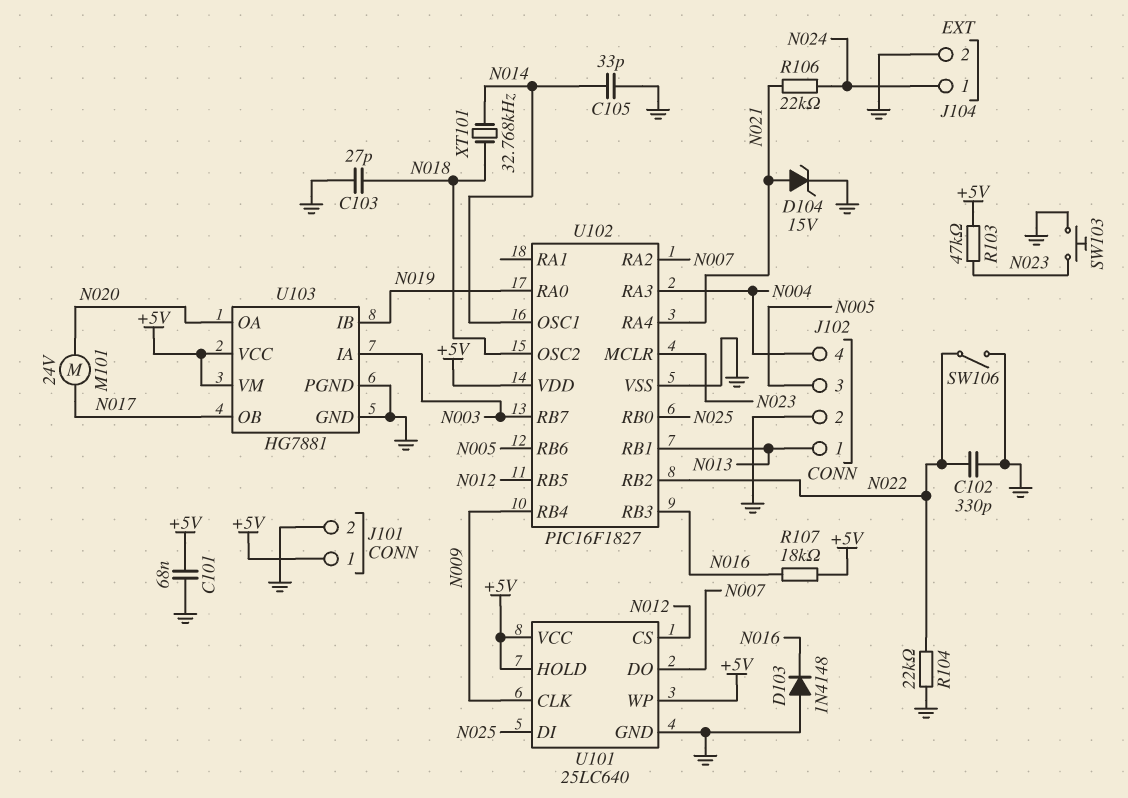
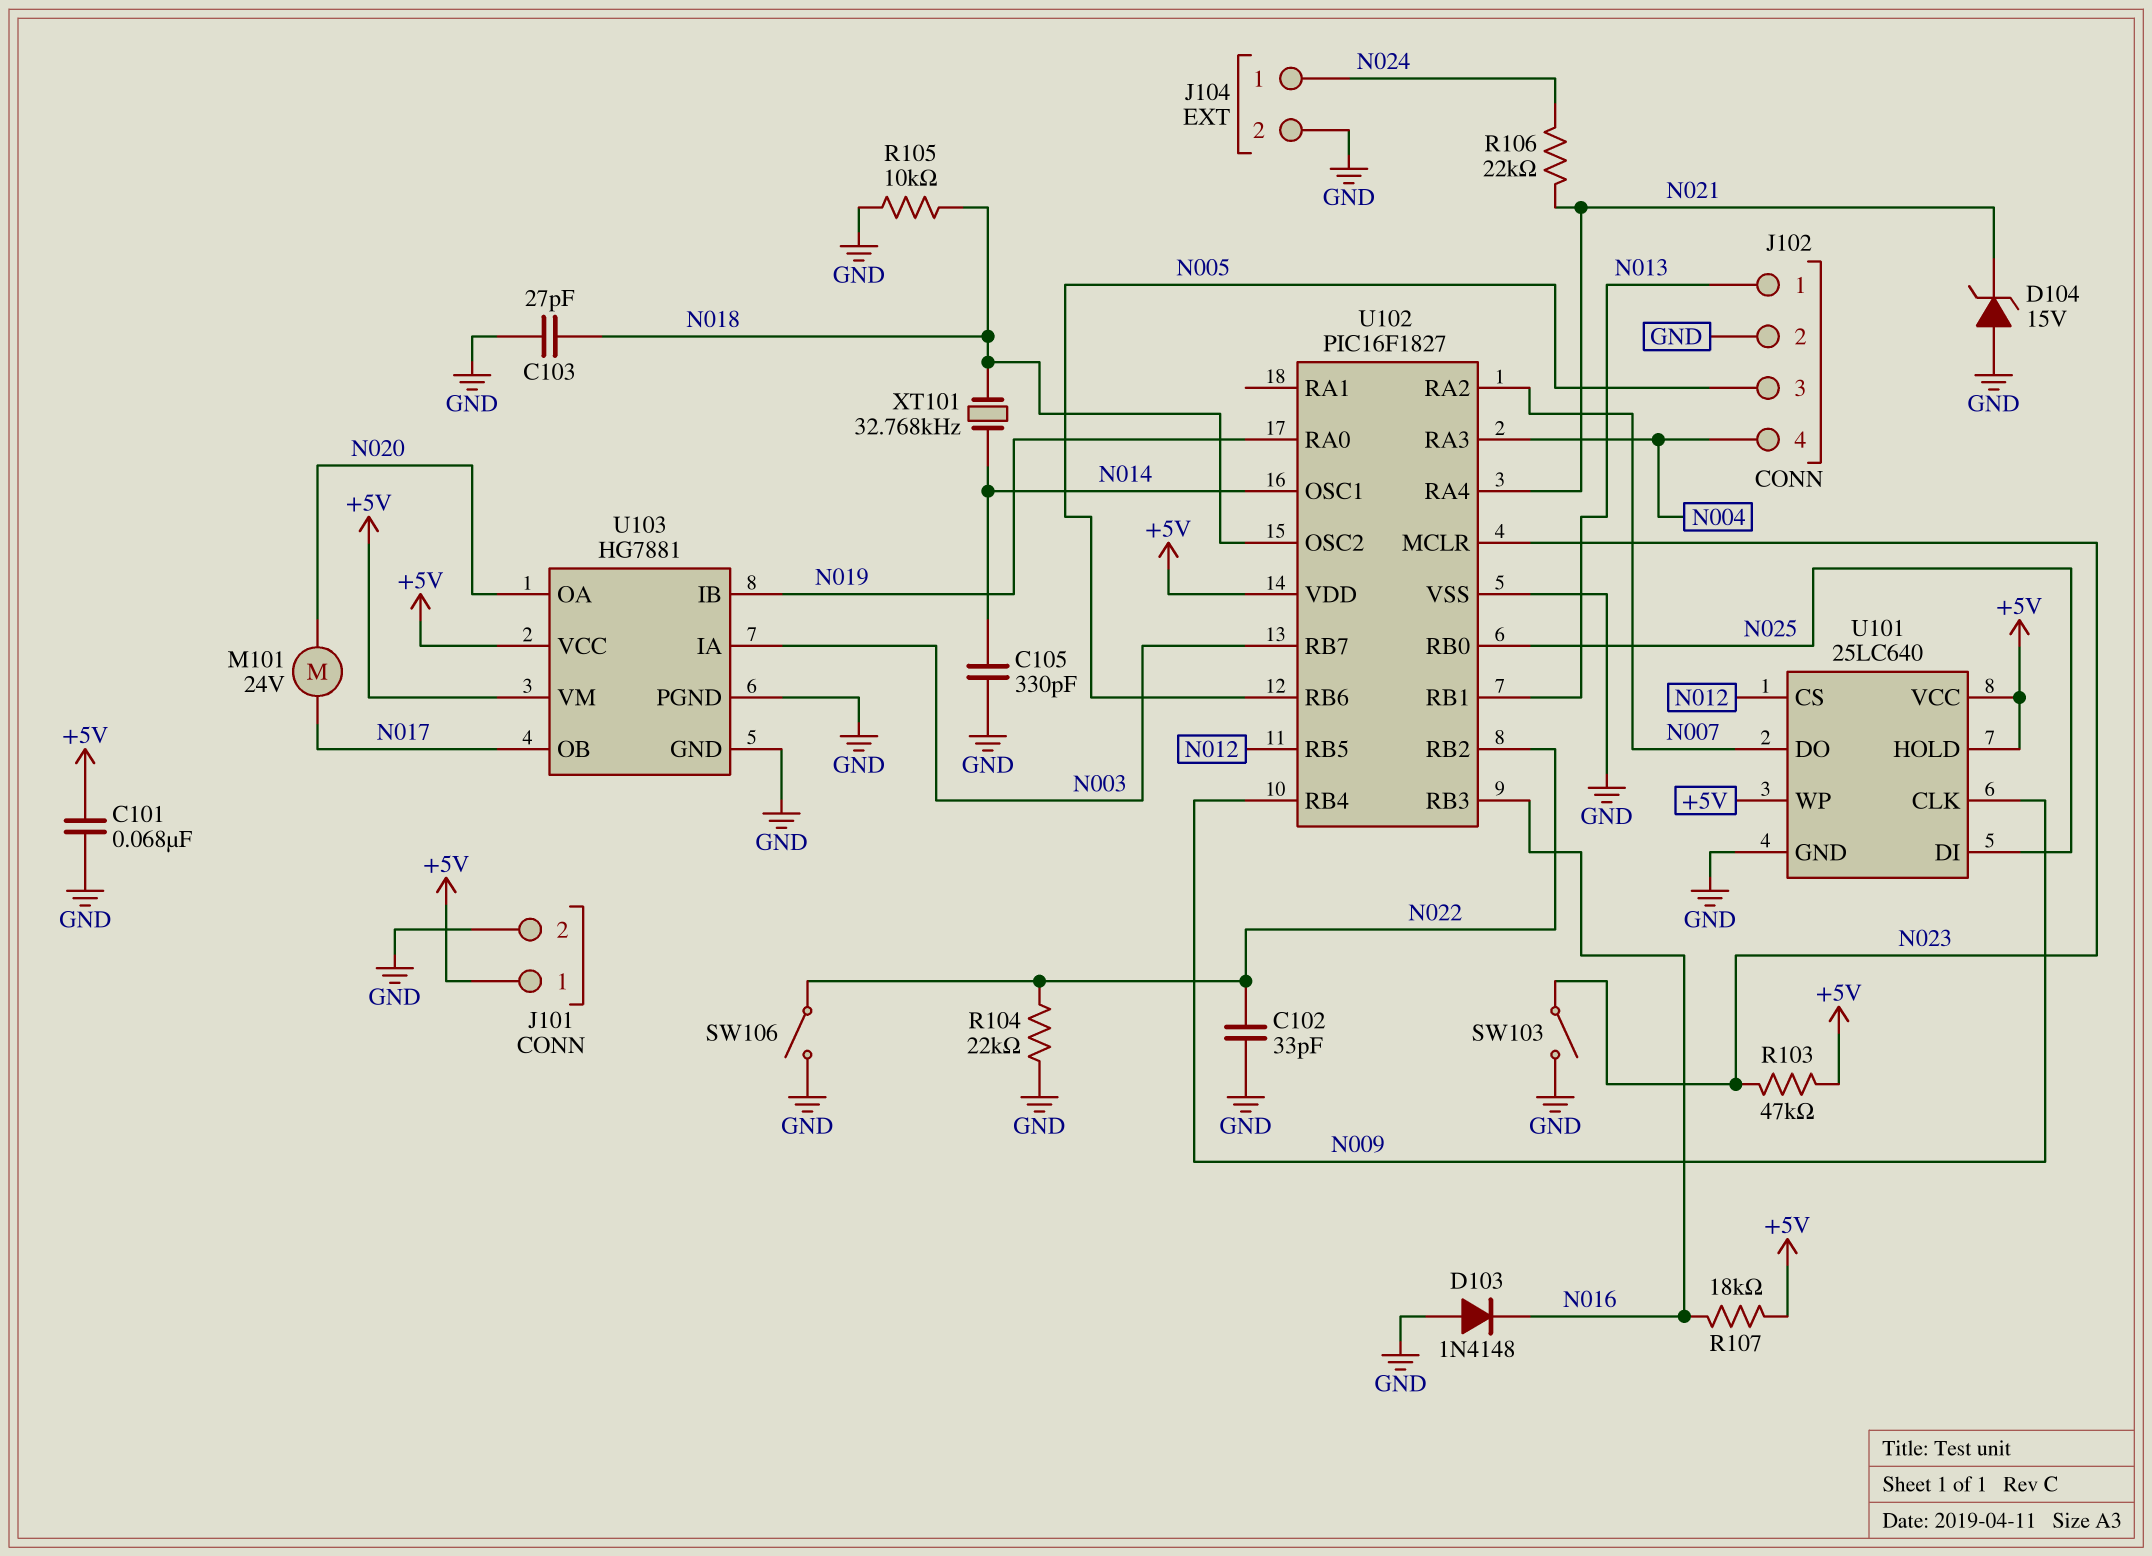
C102: 330pF (GND, N022) -> 33pF (GND, N022)
C105: 33pF (GND, N014) -> 330pF (GND, N014)
D104: zener 15V (A N021, K GND) -> zener 15V (A GND, K N021)
R105: none -> 10k (GND, N018)
SW103: button (GND, N023) -> switch (GND, N023)

